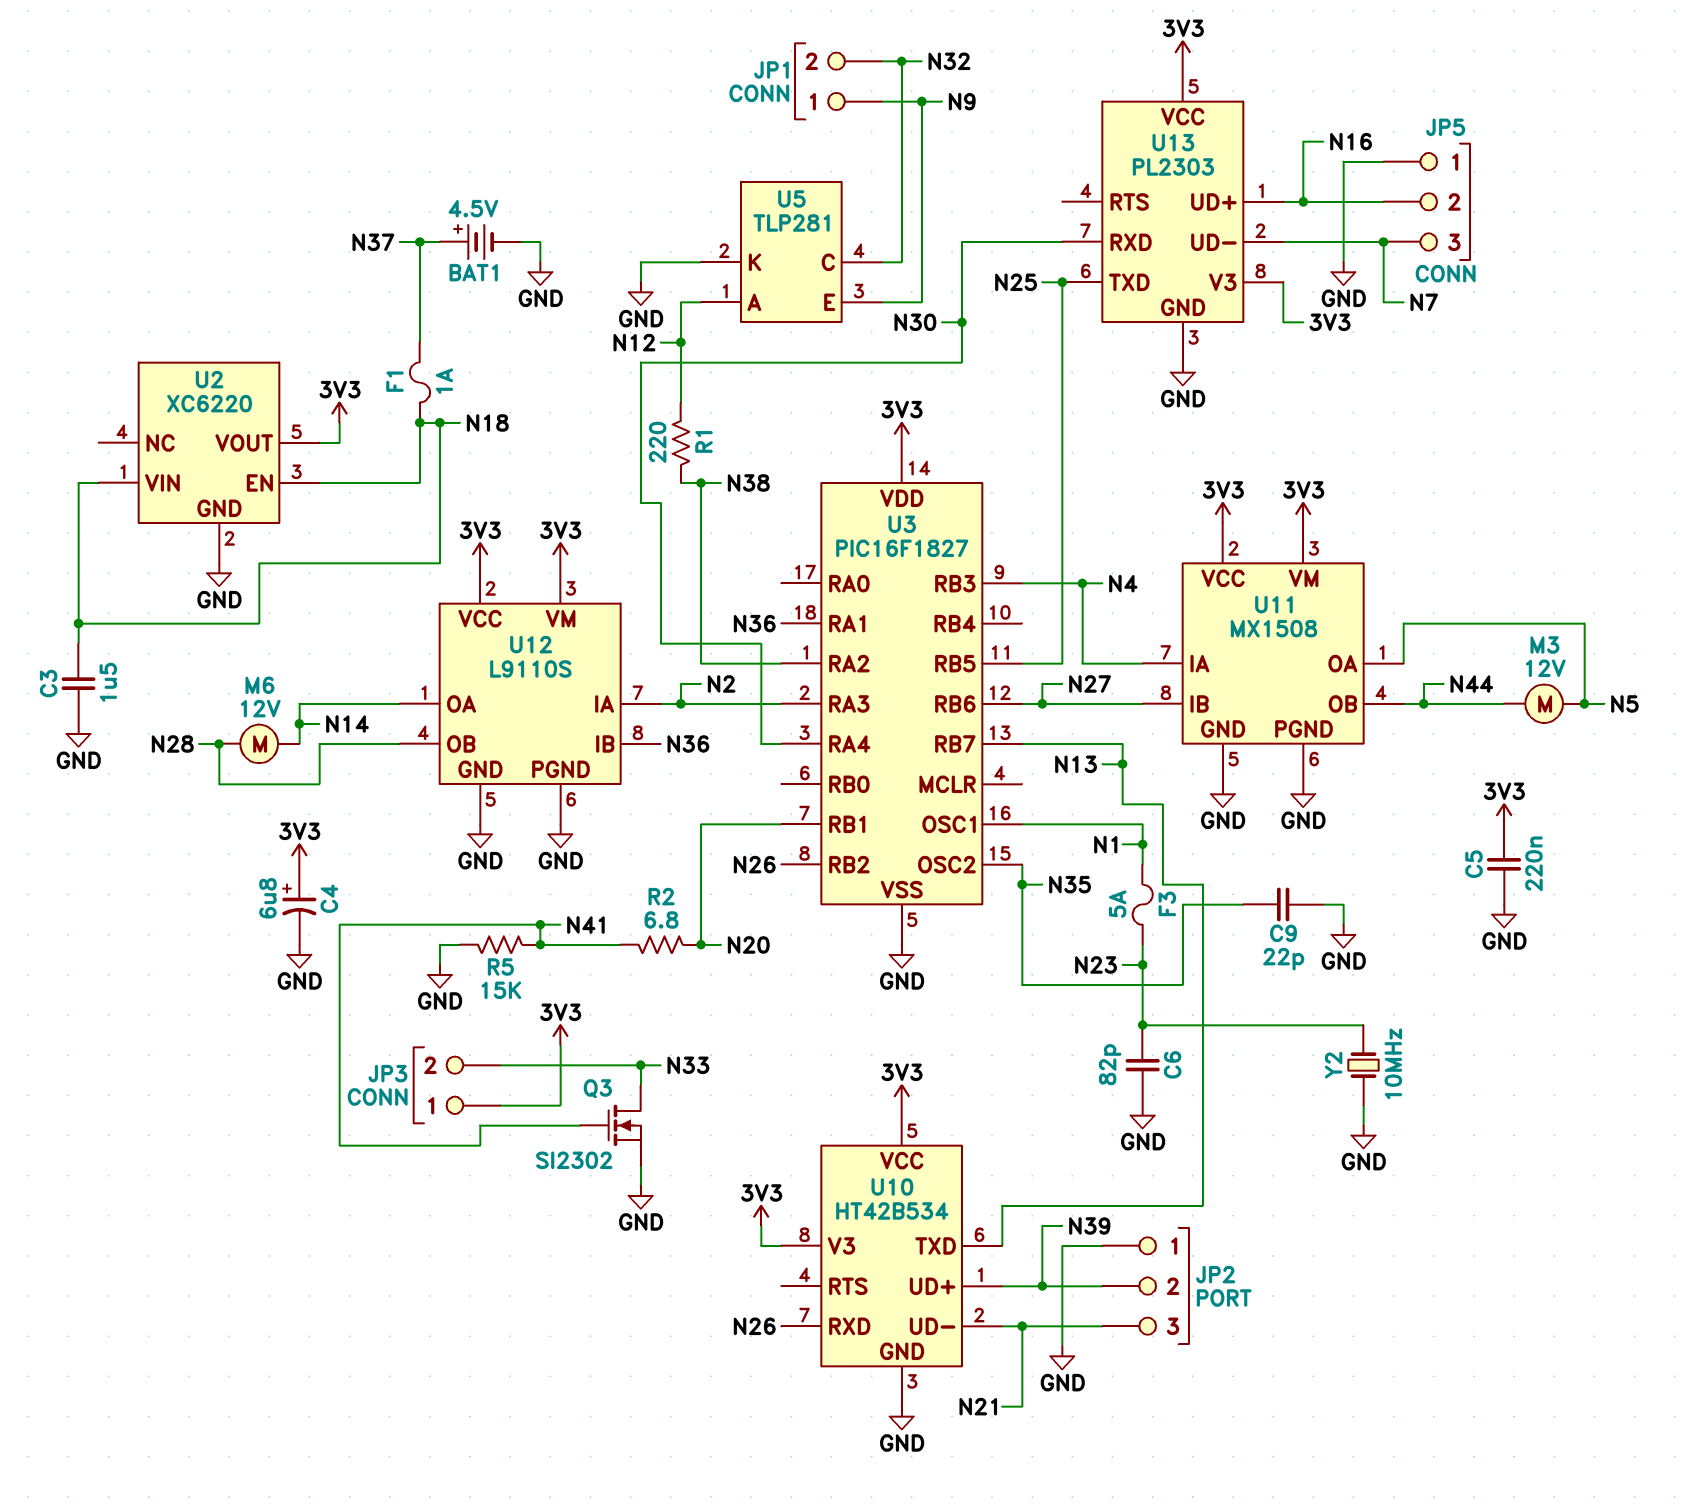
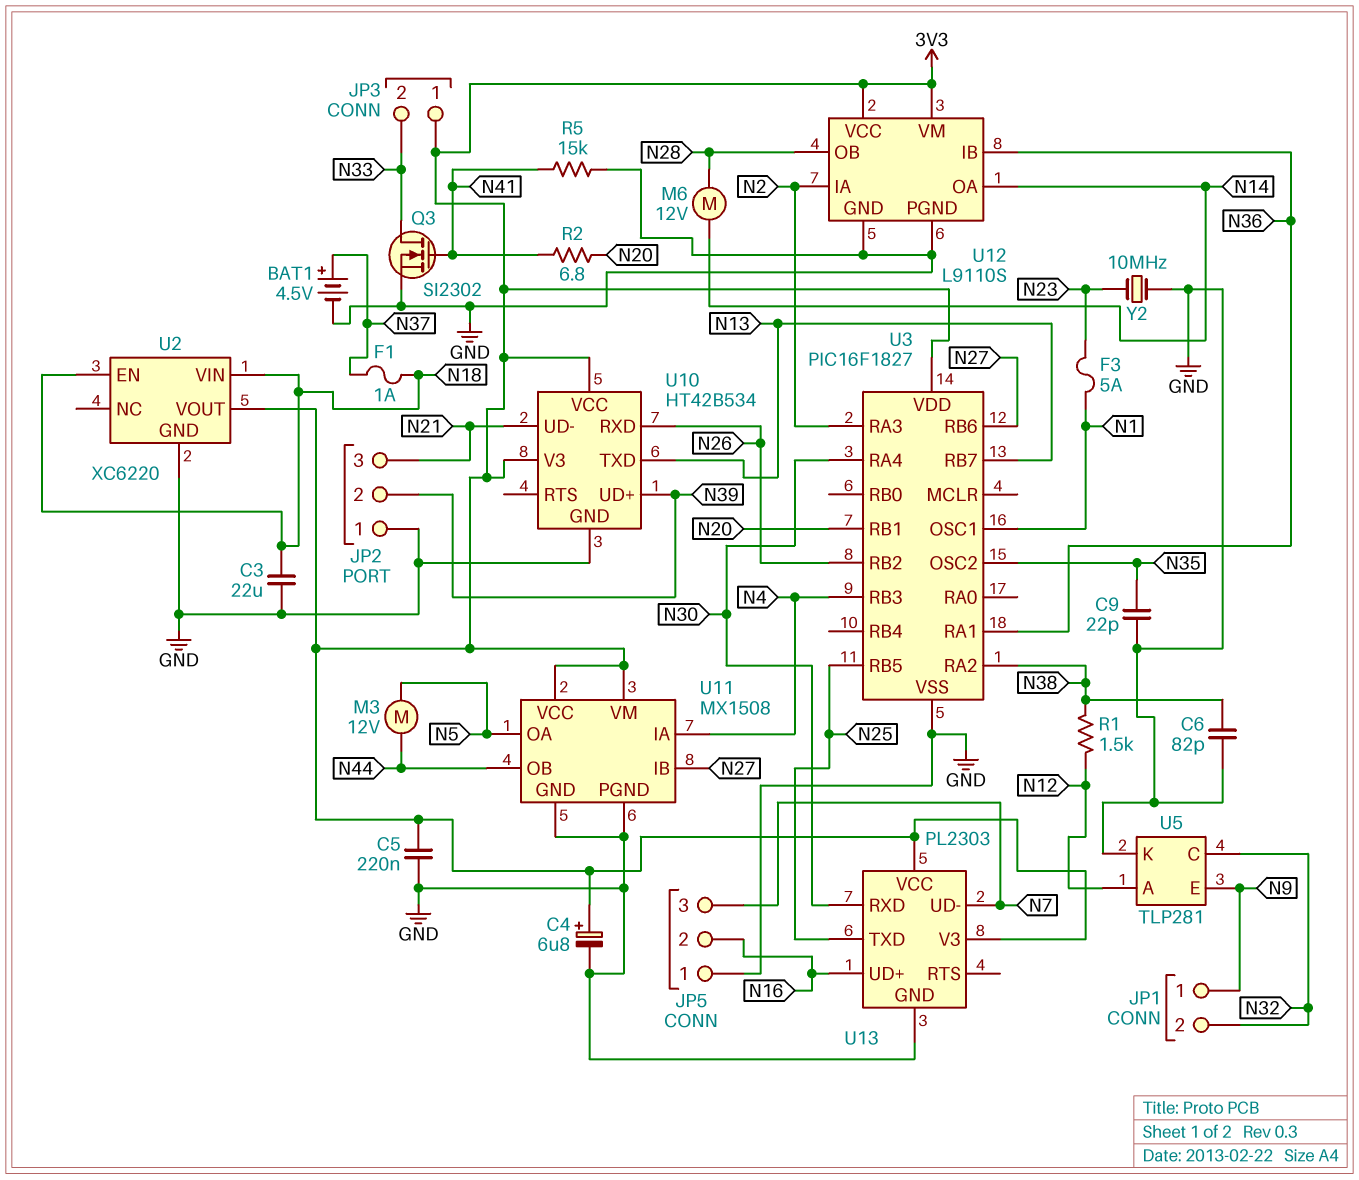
C3: 1.5uF (GND, N18) -> 22uF (GND, N18)
C6: 82pF (GND, N23) -> 82pF (GND, N38)
R1: 220 (N12, N38) -> 1.5k (N12, N38)

